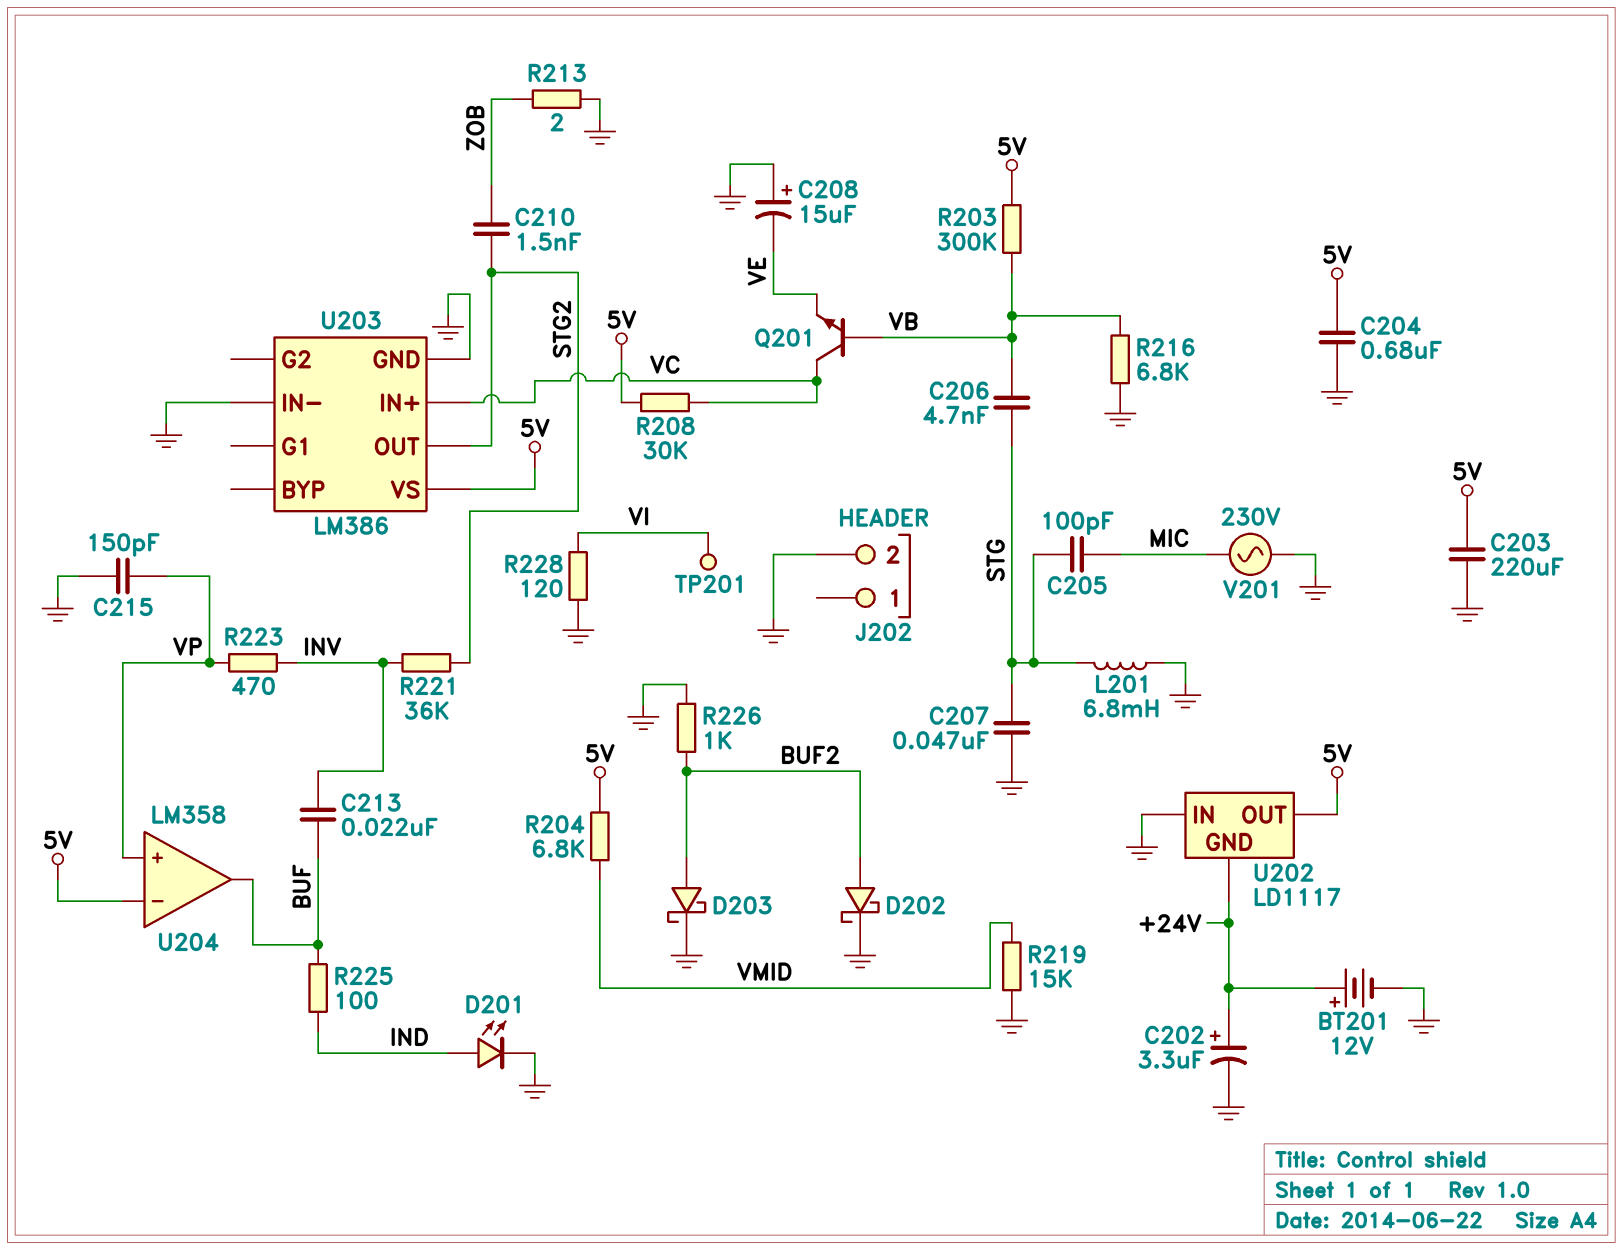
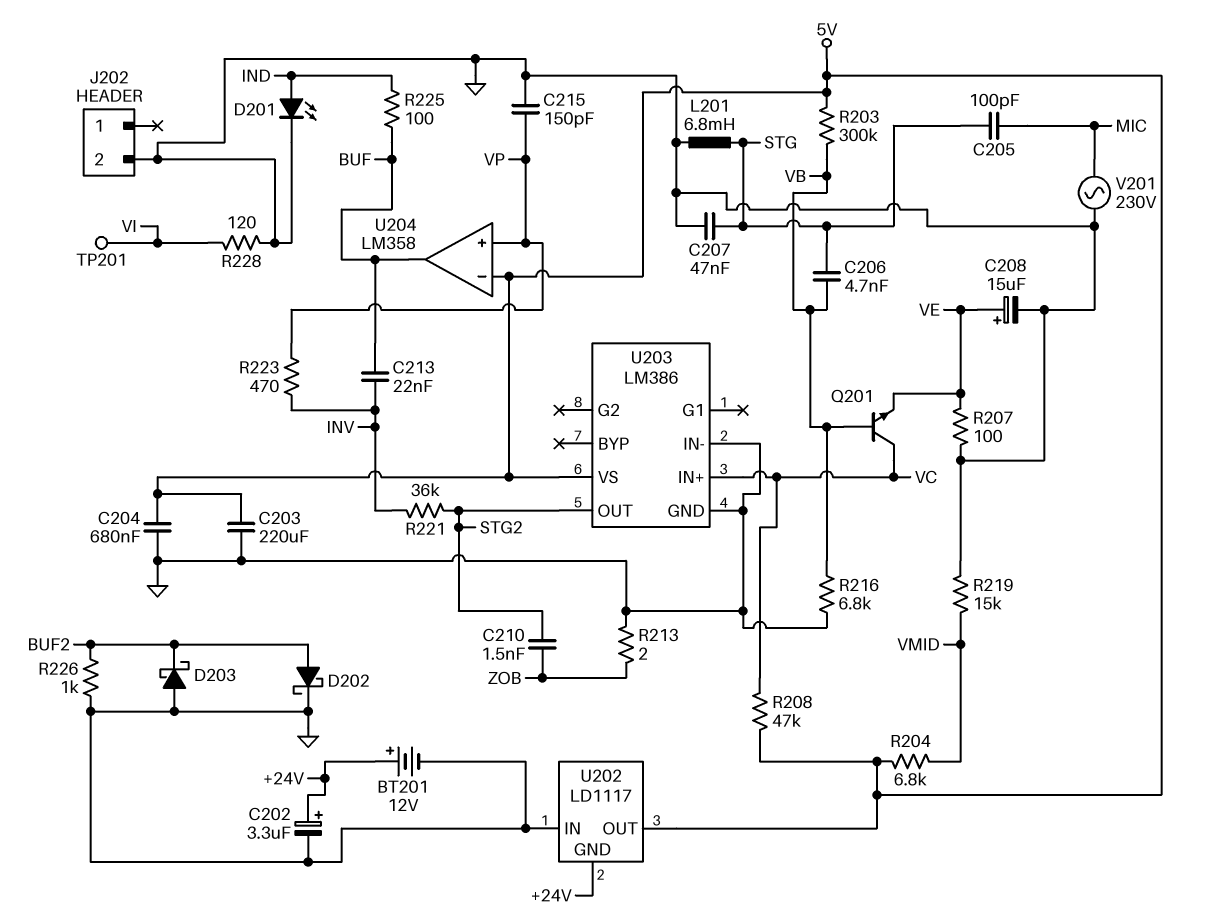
C208: 15uF (plus GND, minus VE) -> 15uF (plus VE, minus GND)
D203: schottky (A BUF2, K GND) -> schottky (A GND, K BUF2)
R207: none -> 100 (GND, VE)
R208: 30k (5V, VC) -> 47k (5V, VC)

